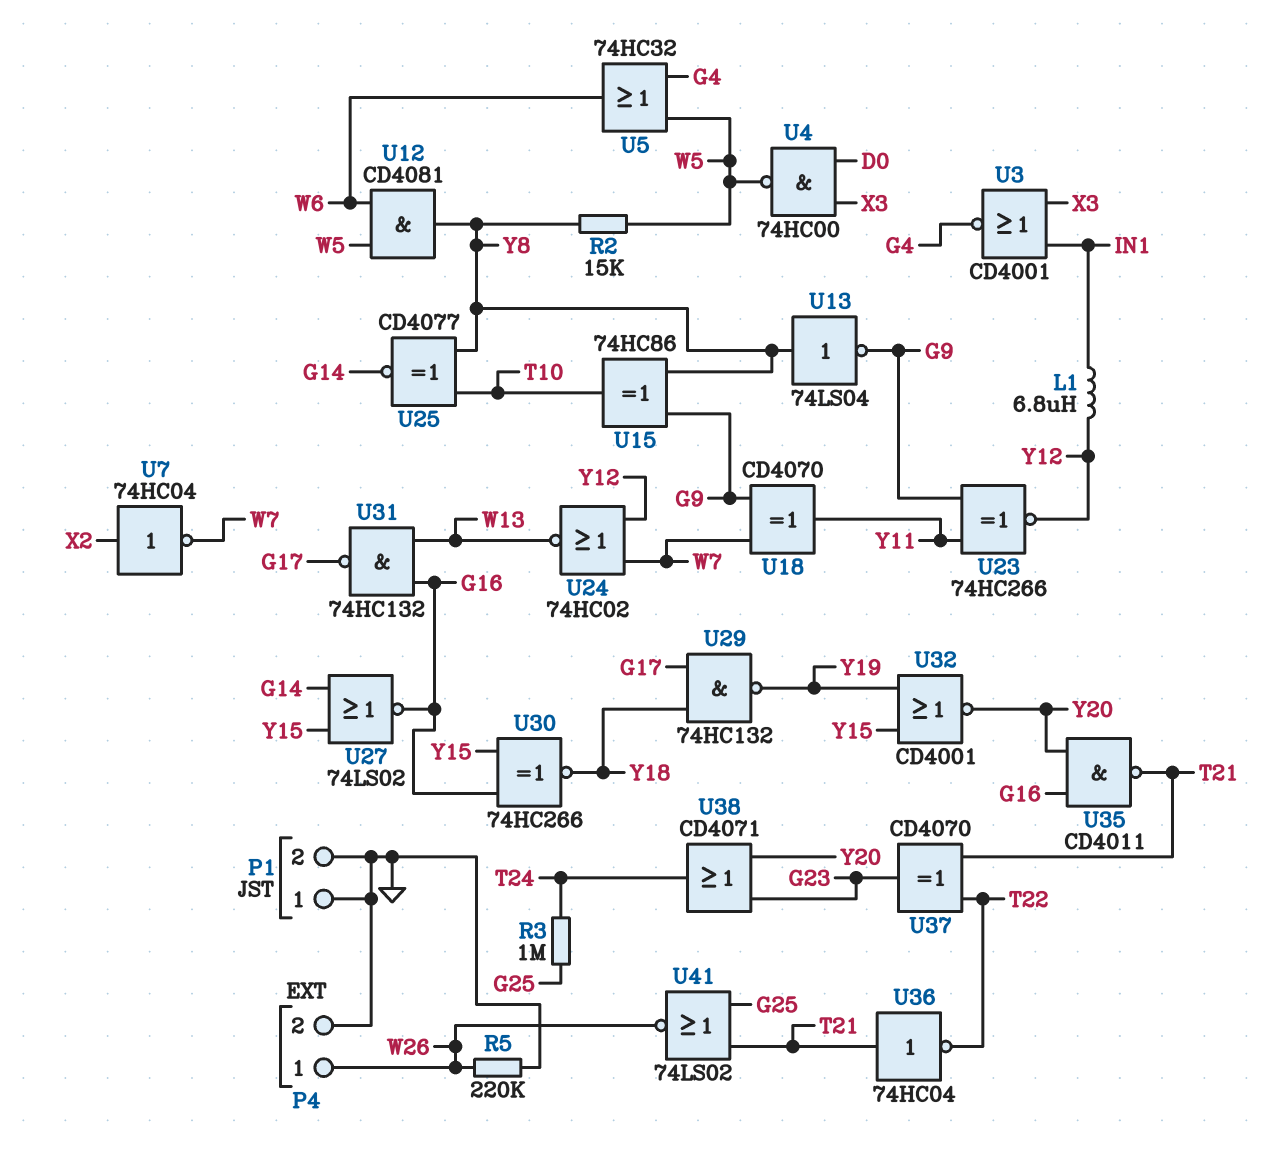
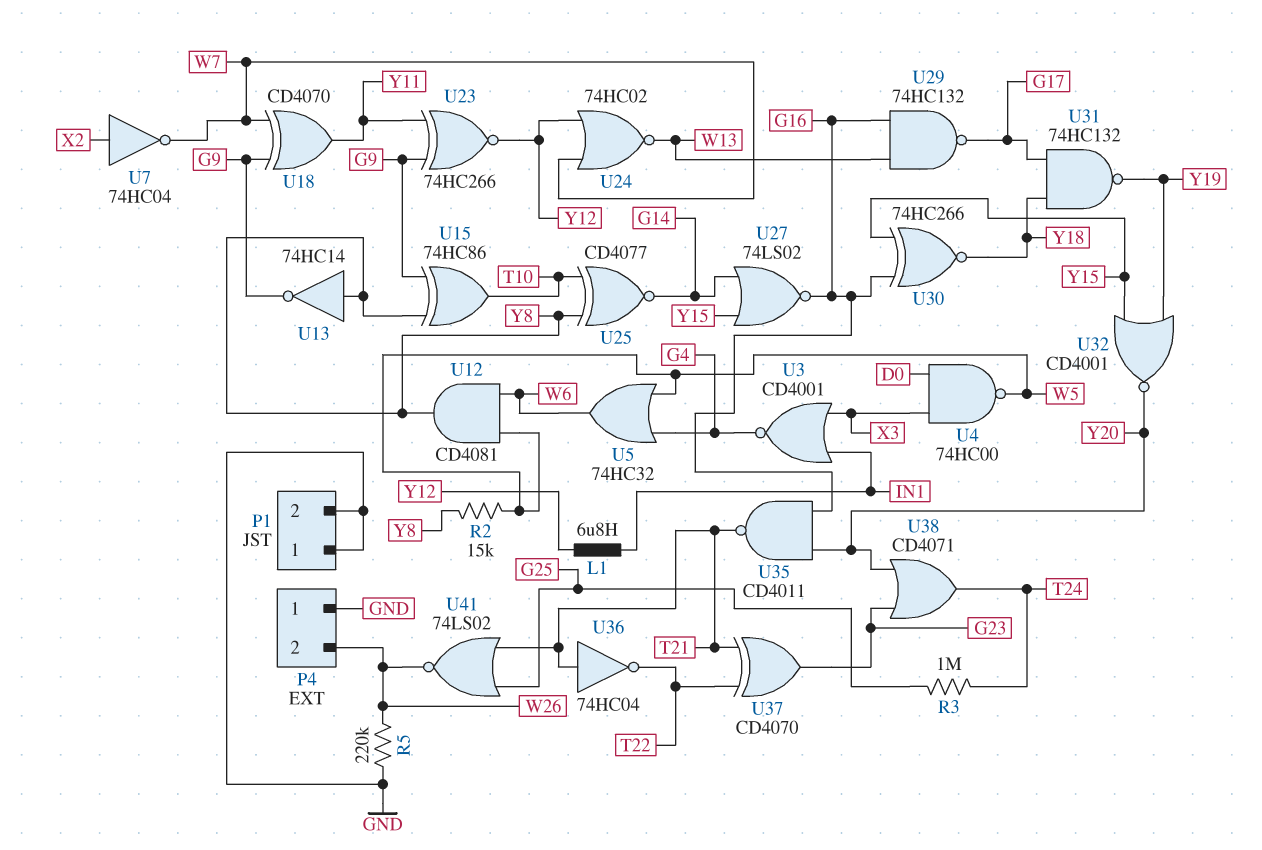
P4 pin 1: W26 -> GND
P4 pin 2: GND -> W26
U13: NOT 74LS04 (in Y8, out G9) -> NOT 74HC14 (in Y8, out G9)
U29: NAND 74HC132 (in G17, in Y18, out Y19) -> NAND 74HC132 (in G16, in W13, out G17)
U31: NAND 74HC132 (in G16, in W13, out G17) -> NAND 74HC132 (in G17, in Y18, out Y19)

